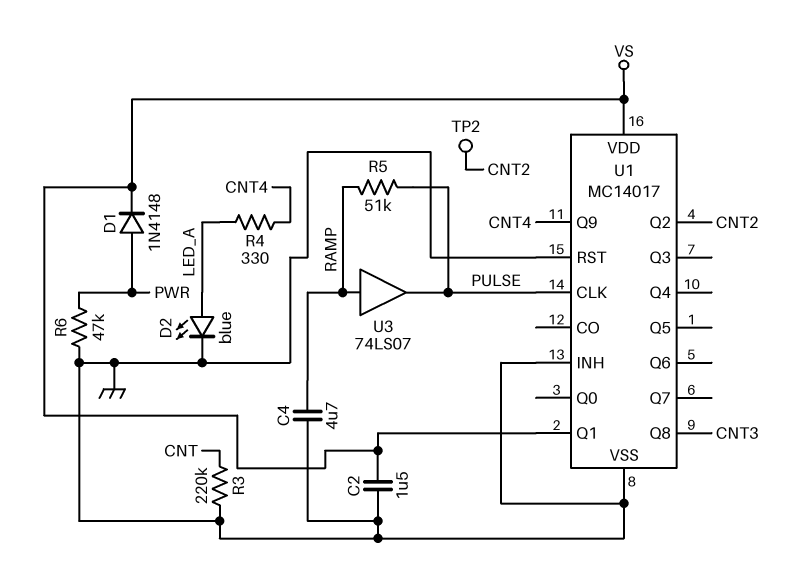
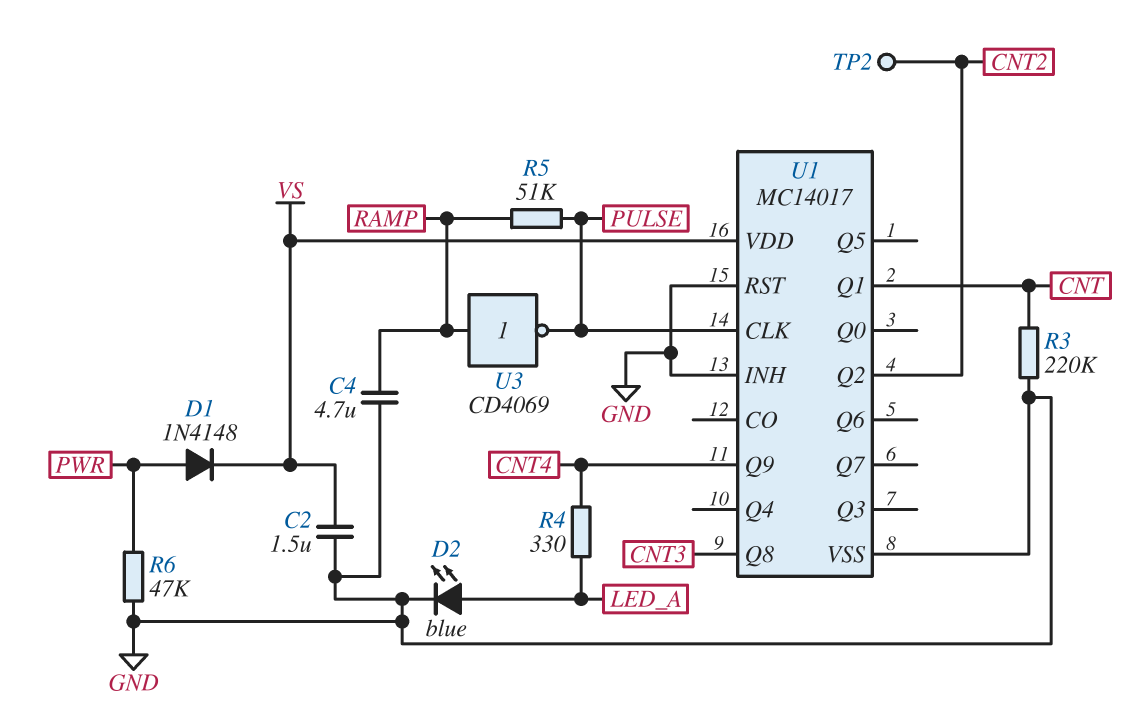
U1 pin Q1: VS -> CNT
U3: buffer 74LS07 (in RAMP, out PULSE) -> NOT CD4069 (in RAMP, out PULSE)

